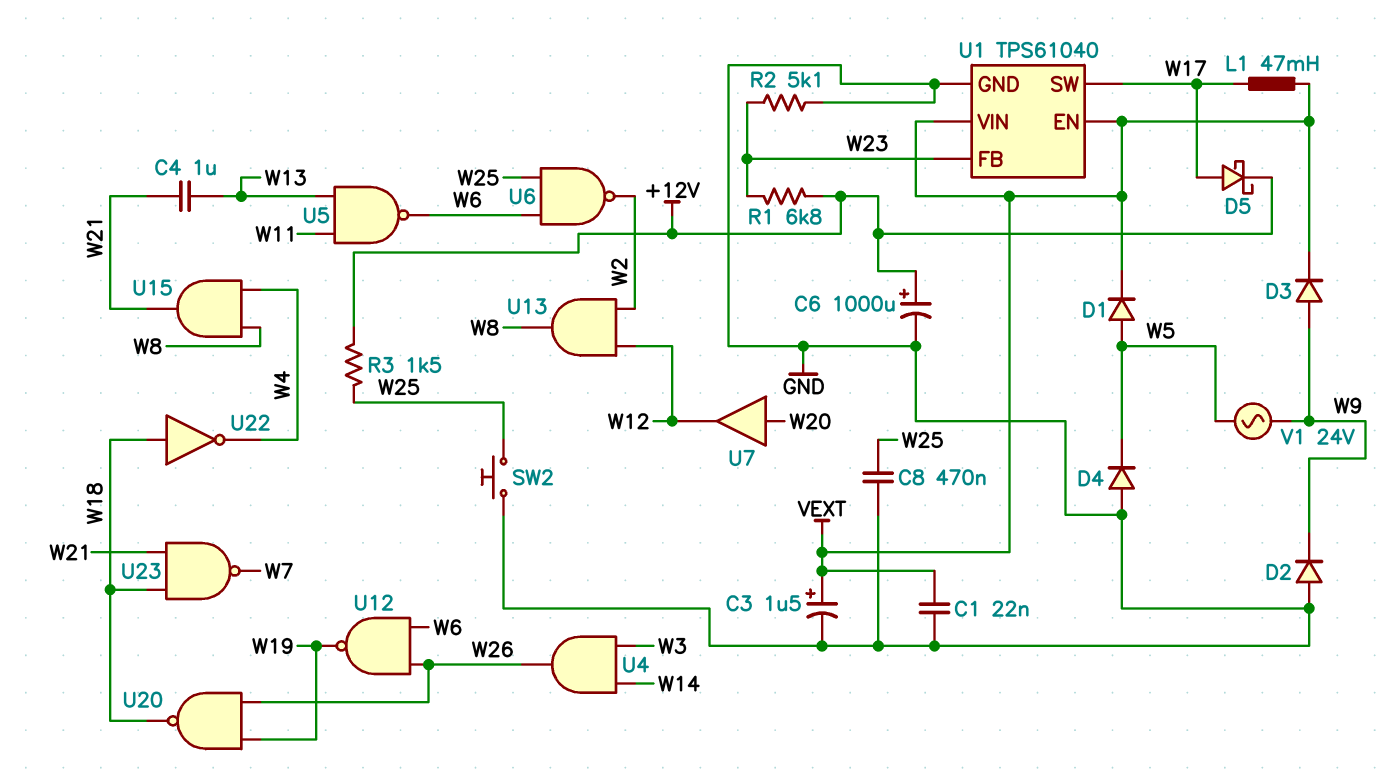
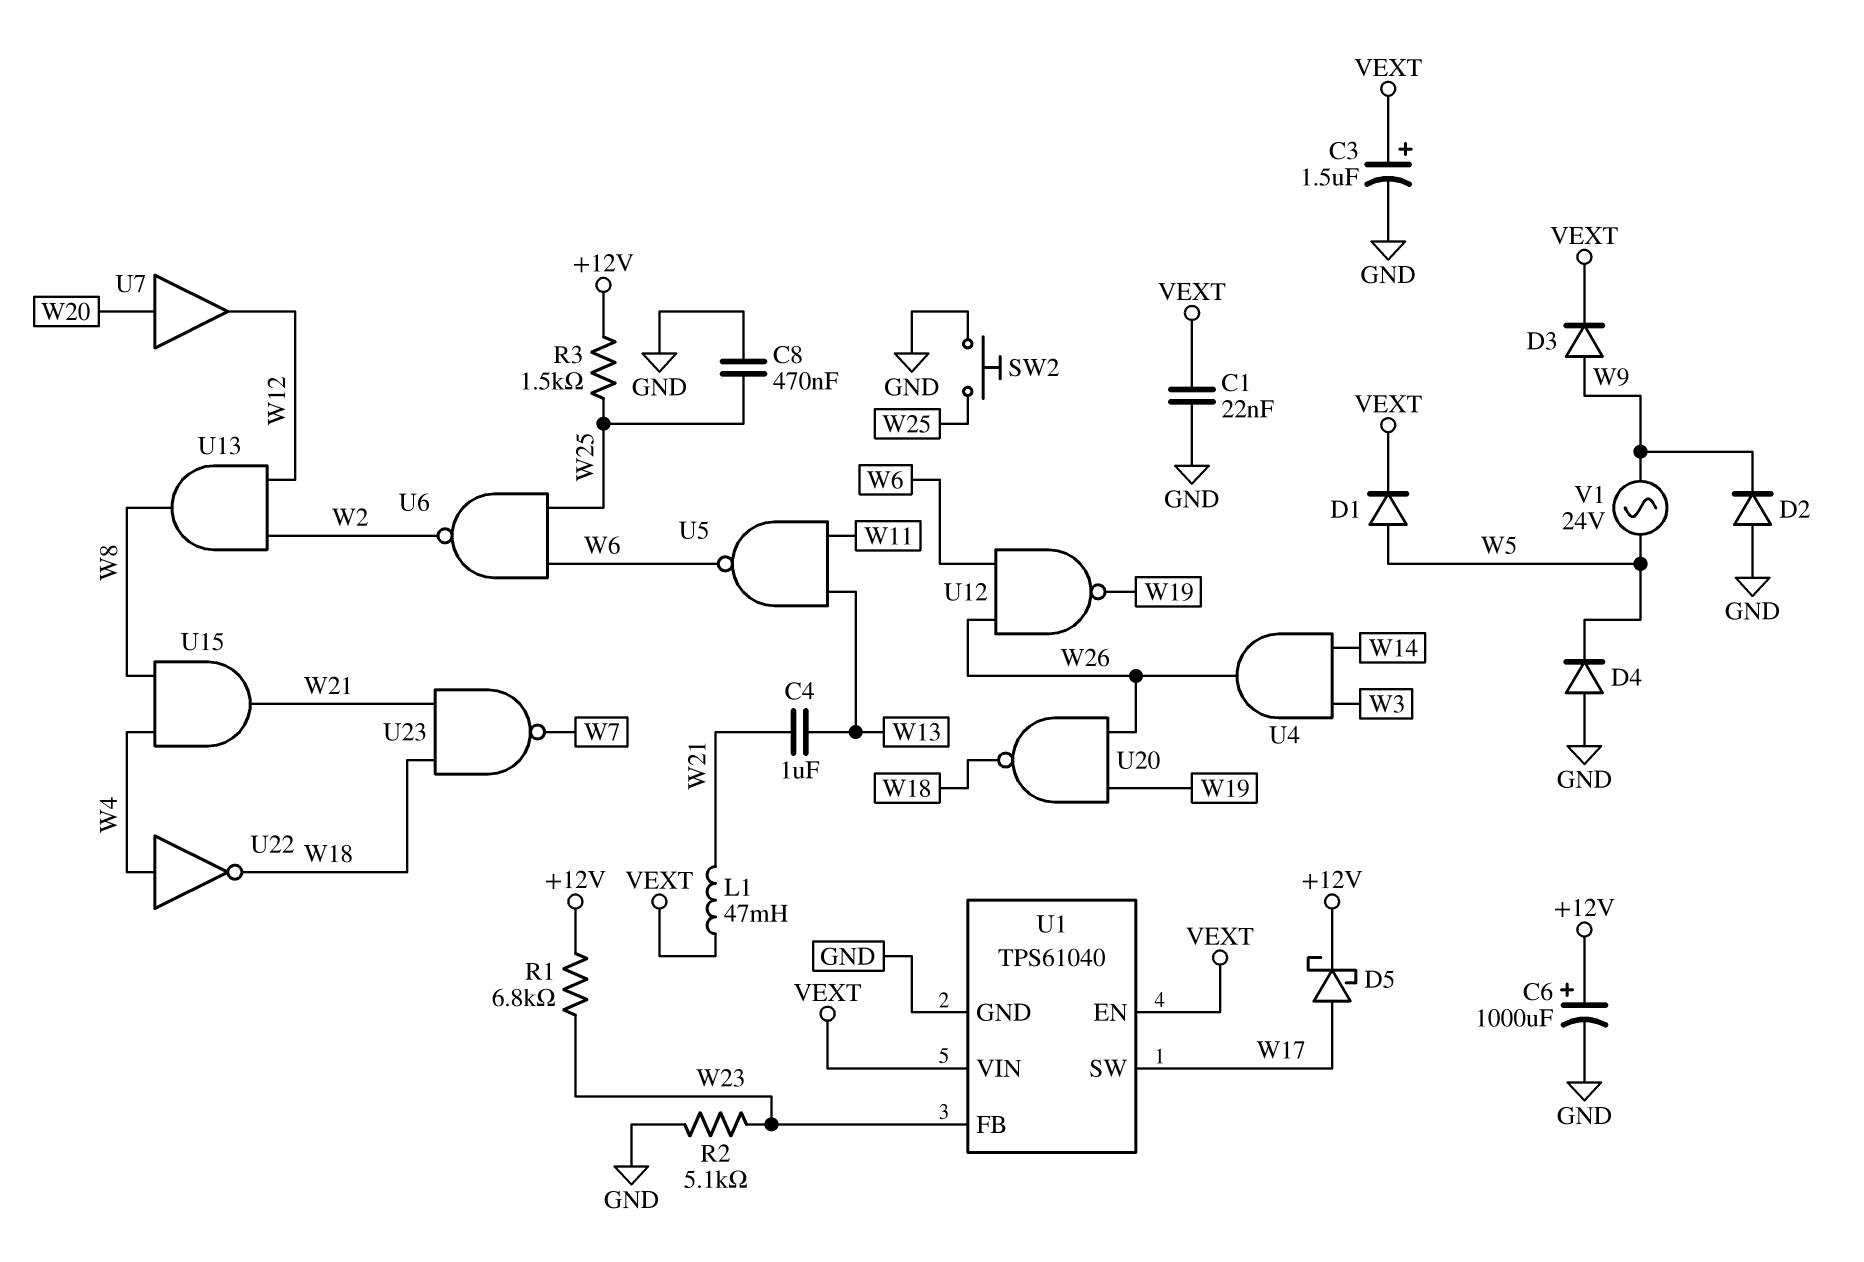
L1: 47mH (VEXT, W17) -> 47mH (VEXT, W21)
U22: NOT (in W18, out W4) -> NOT (in W4, out W18)

